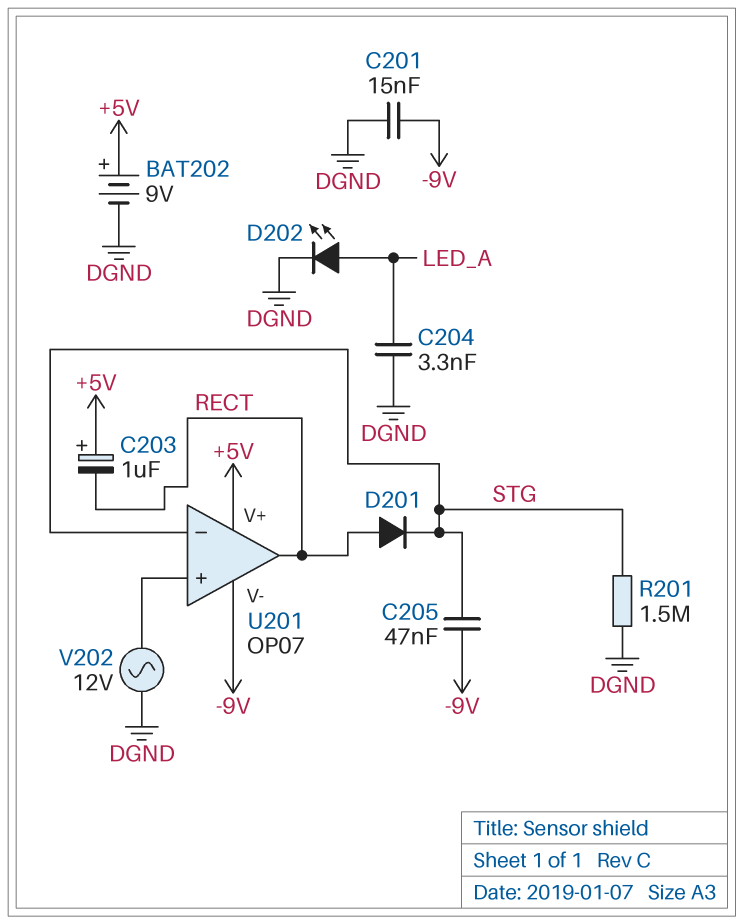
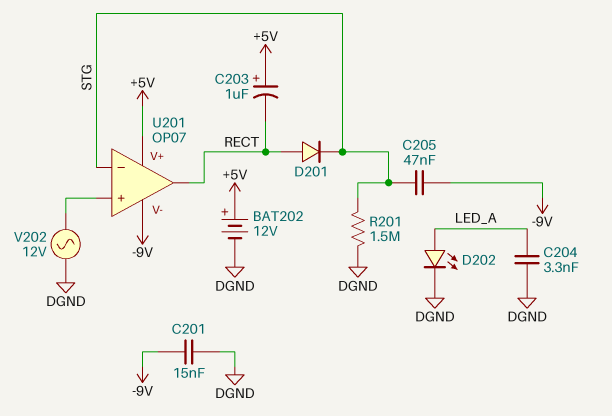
BAT202: 9V (plus +5V, minus DGND) -> 12V (plus +5V, minus DGND)

